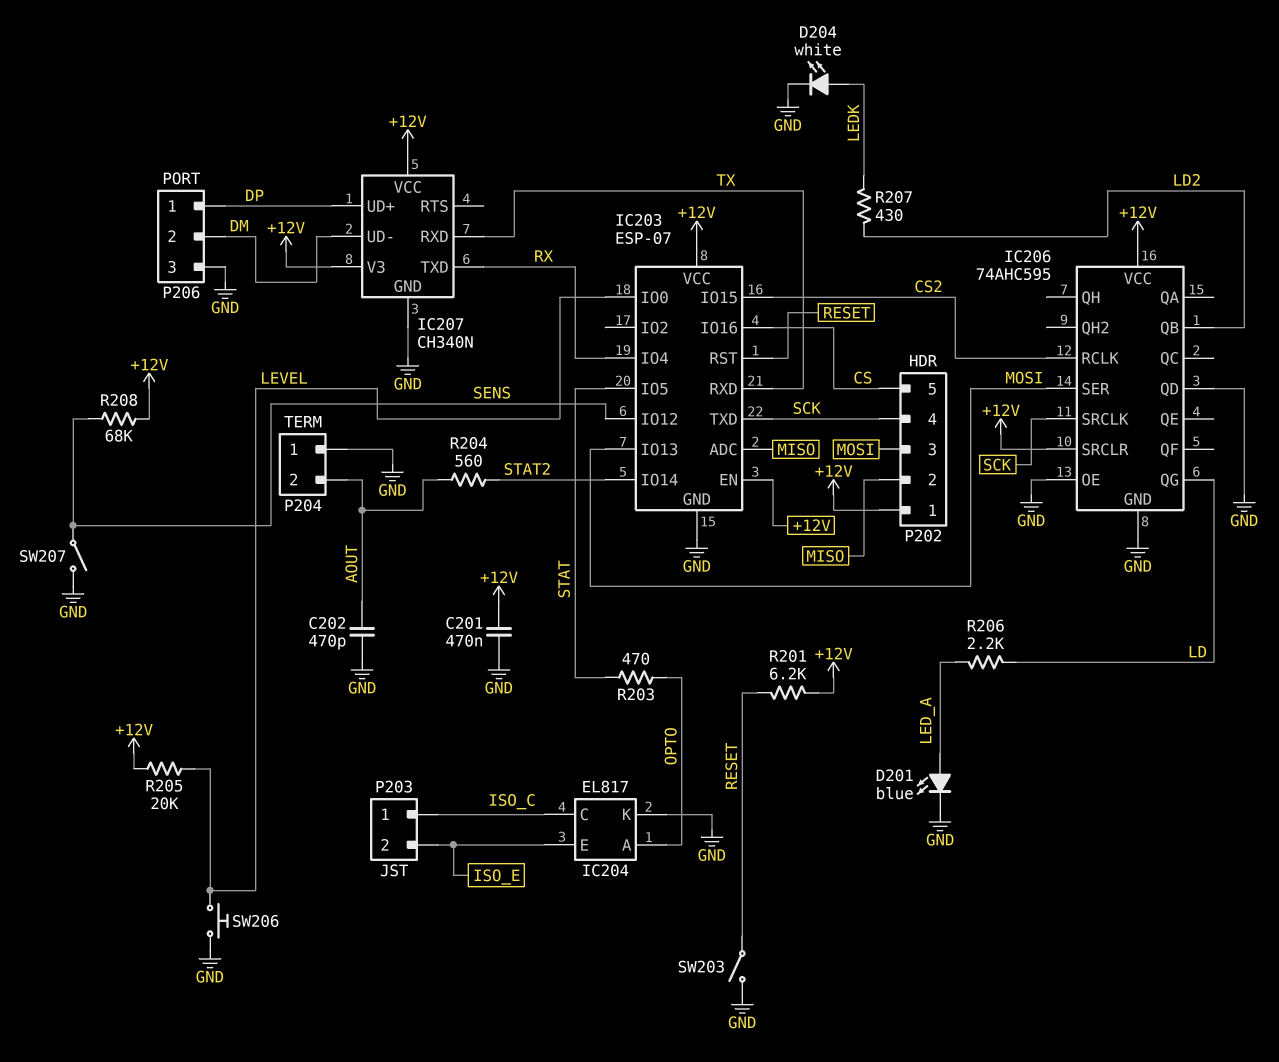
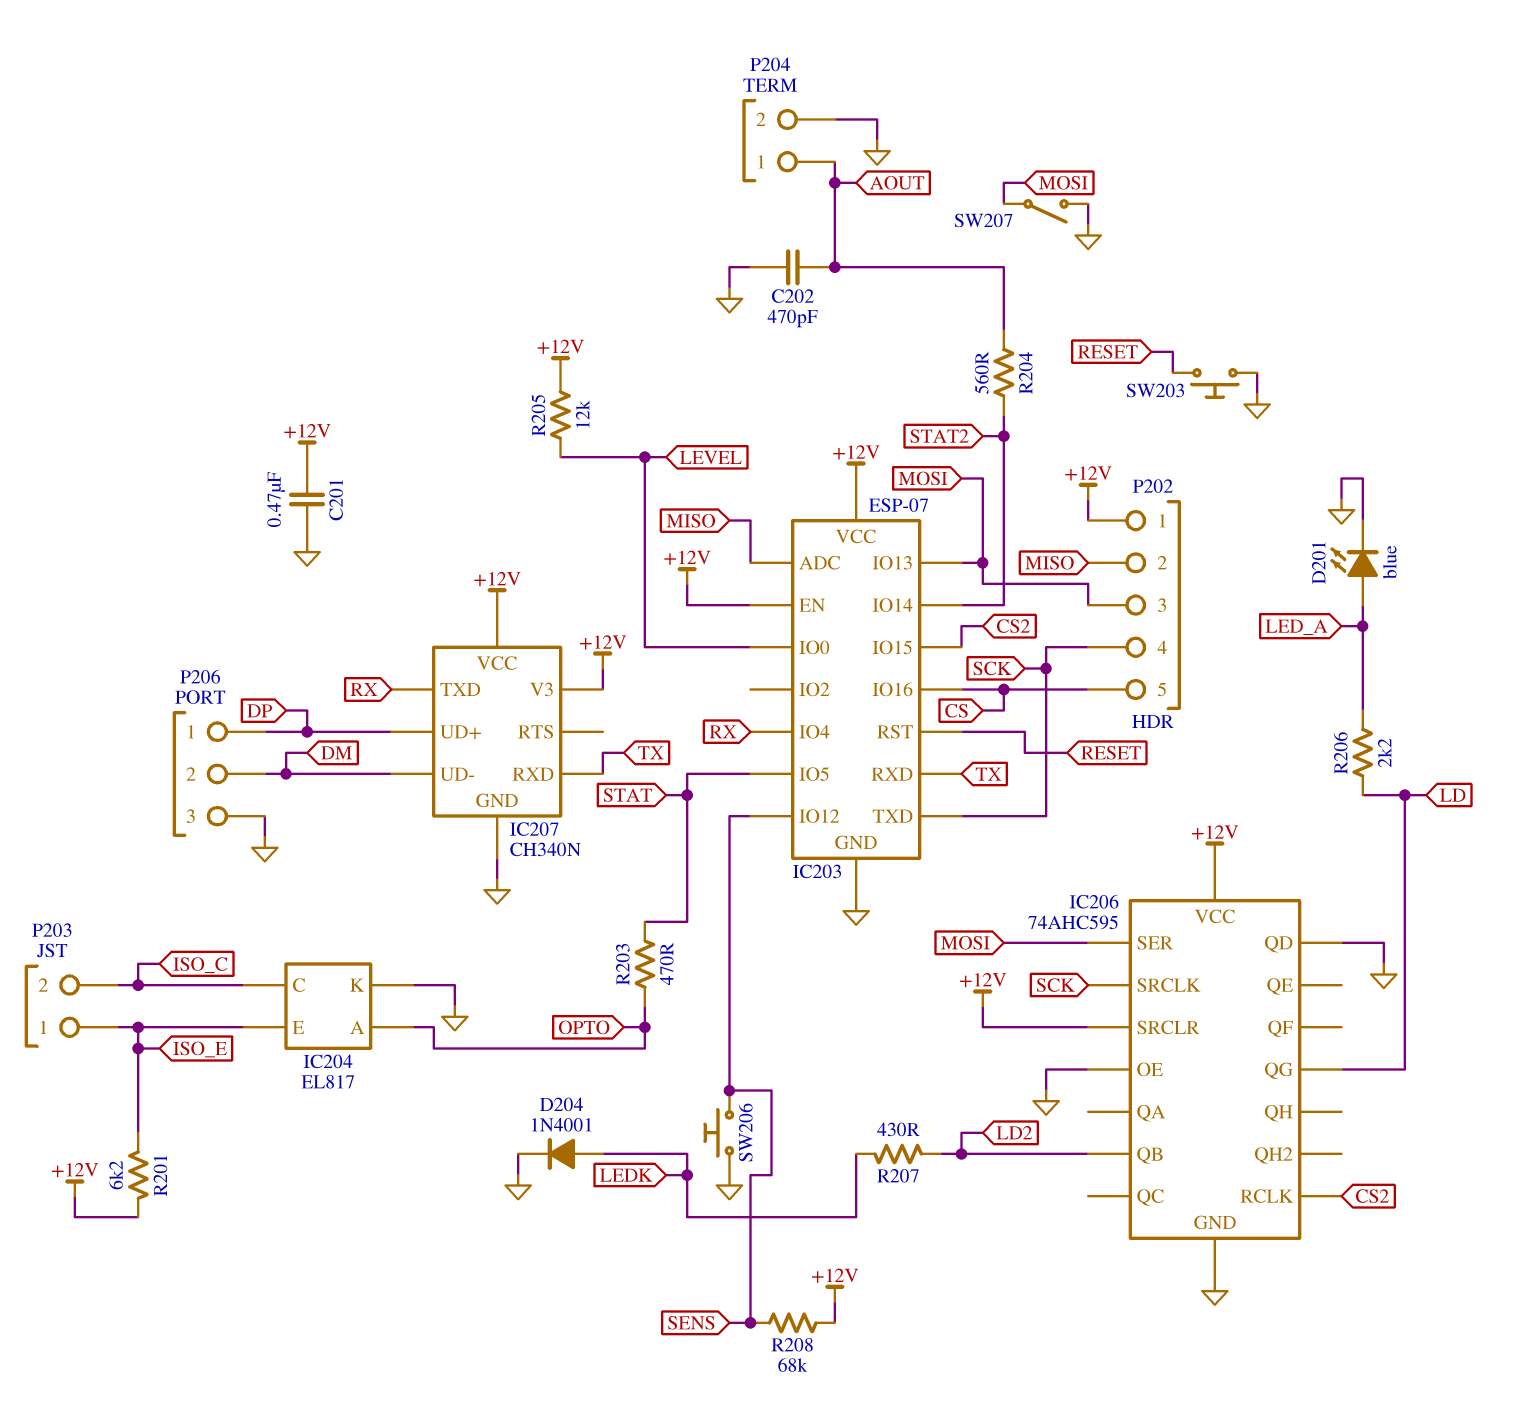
D204: LED white (A LEDK, K GND) -> diode 1N4001 (A LEDK, K GND)
P203 pin 1: ISO_C -> ISO_E
P203 pin 2: ISO_E -> ISO_C
P204 pin 1: GND -> AOUT
P204 pin 2: AOUT -> GND
R201: 6.2k (+12V, RESET) -> 6.2k (+12V, ISO_E)
R205: 20k (+12V, LEVEL) -> 12k (+12V, LEVEL)
SW203: switch (GND, RESET) -> button (GND, RESET)
SW206: button (GND, LEVEL) -> button (GND, SENS)
SW207: switch (GND, SENS) -> switch (GND, MOSI)

